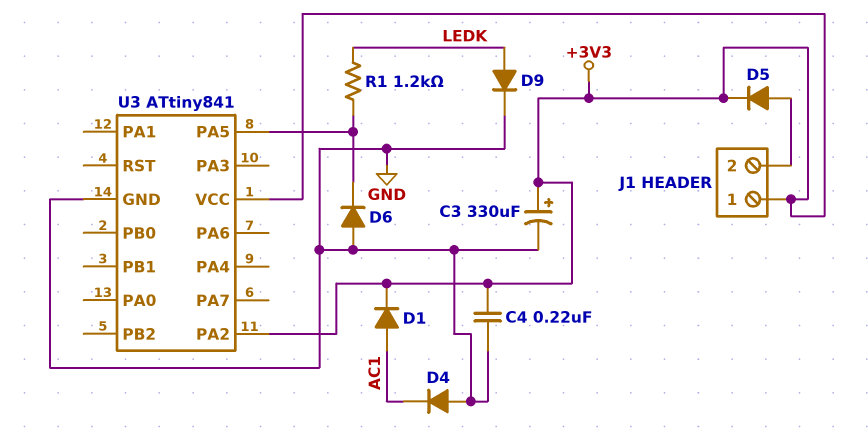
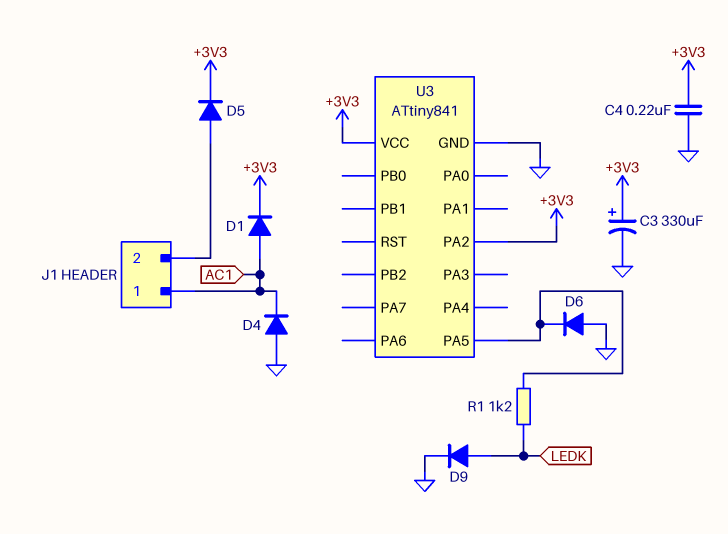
J1 pin 1: +3V3 -> AC1

